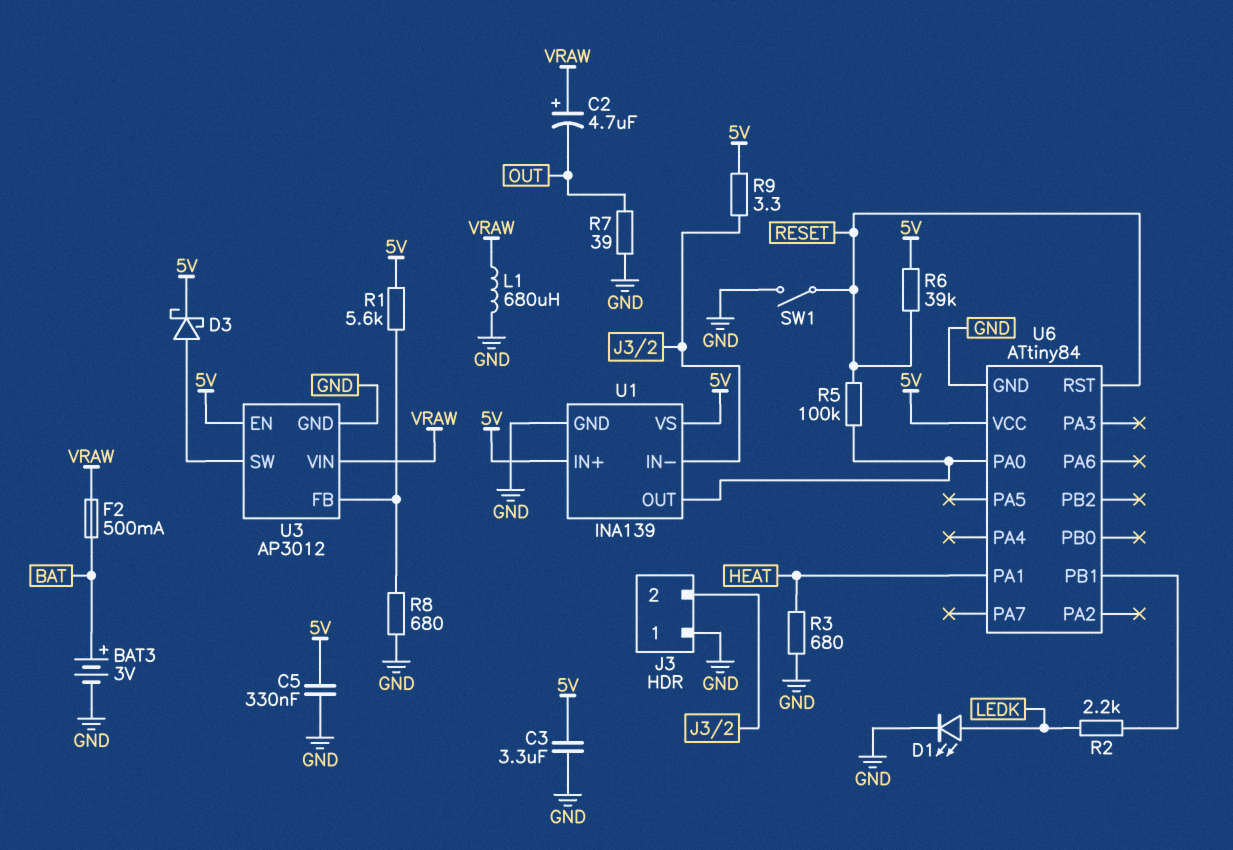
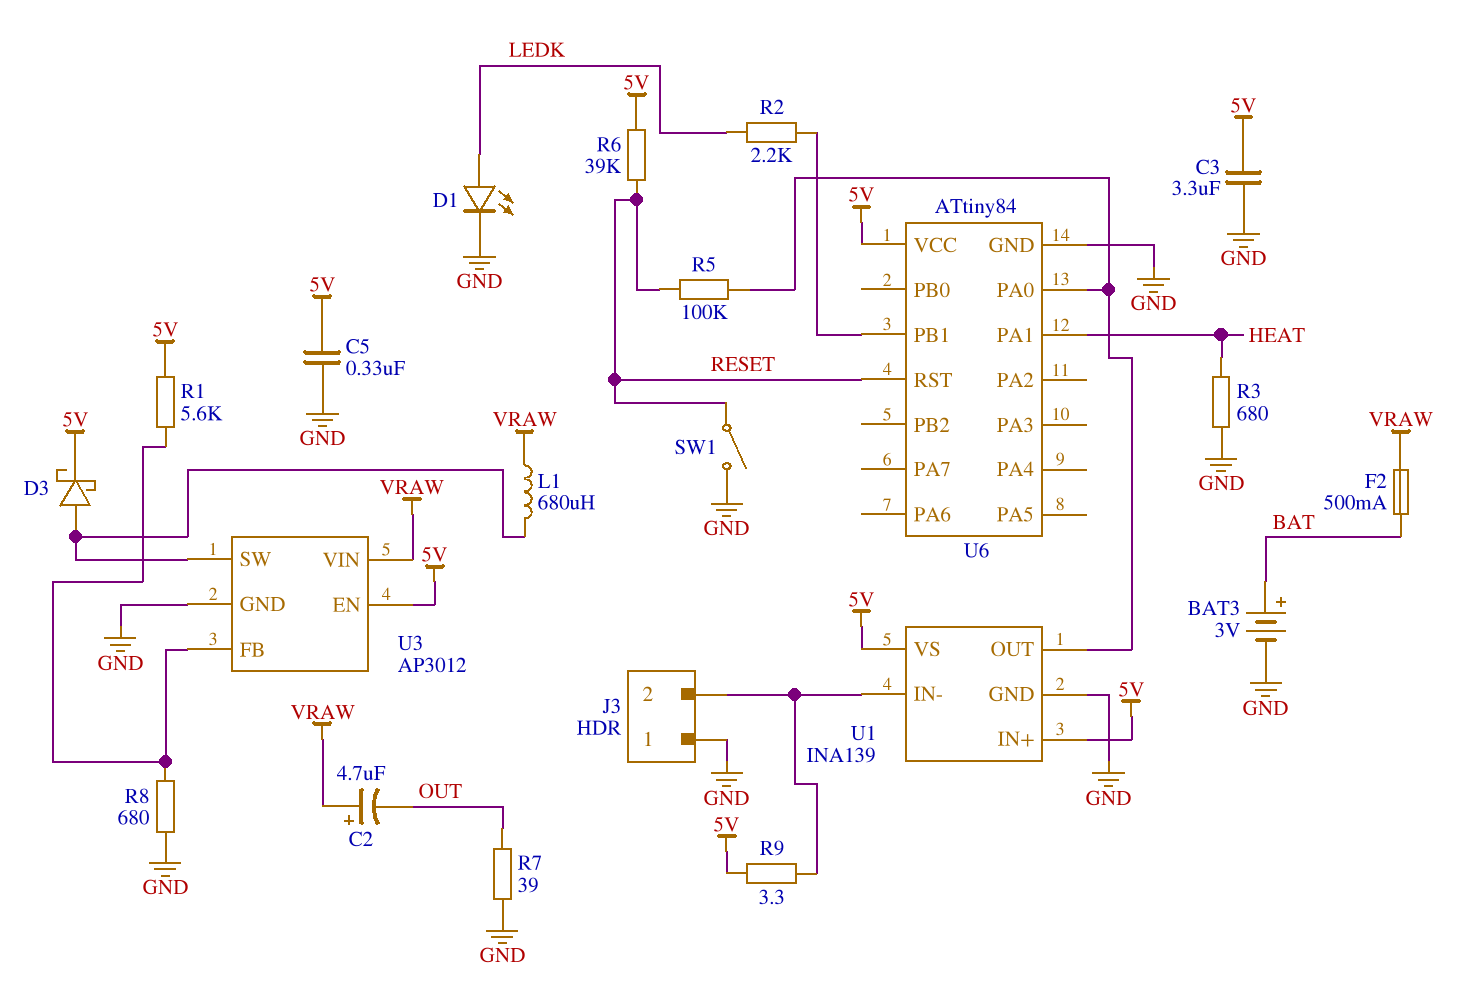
L1: 680uH (GND, VRAW) -> 680uH (U3/SW, VRAW)

